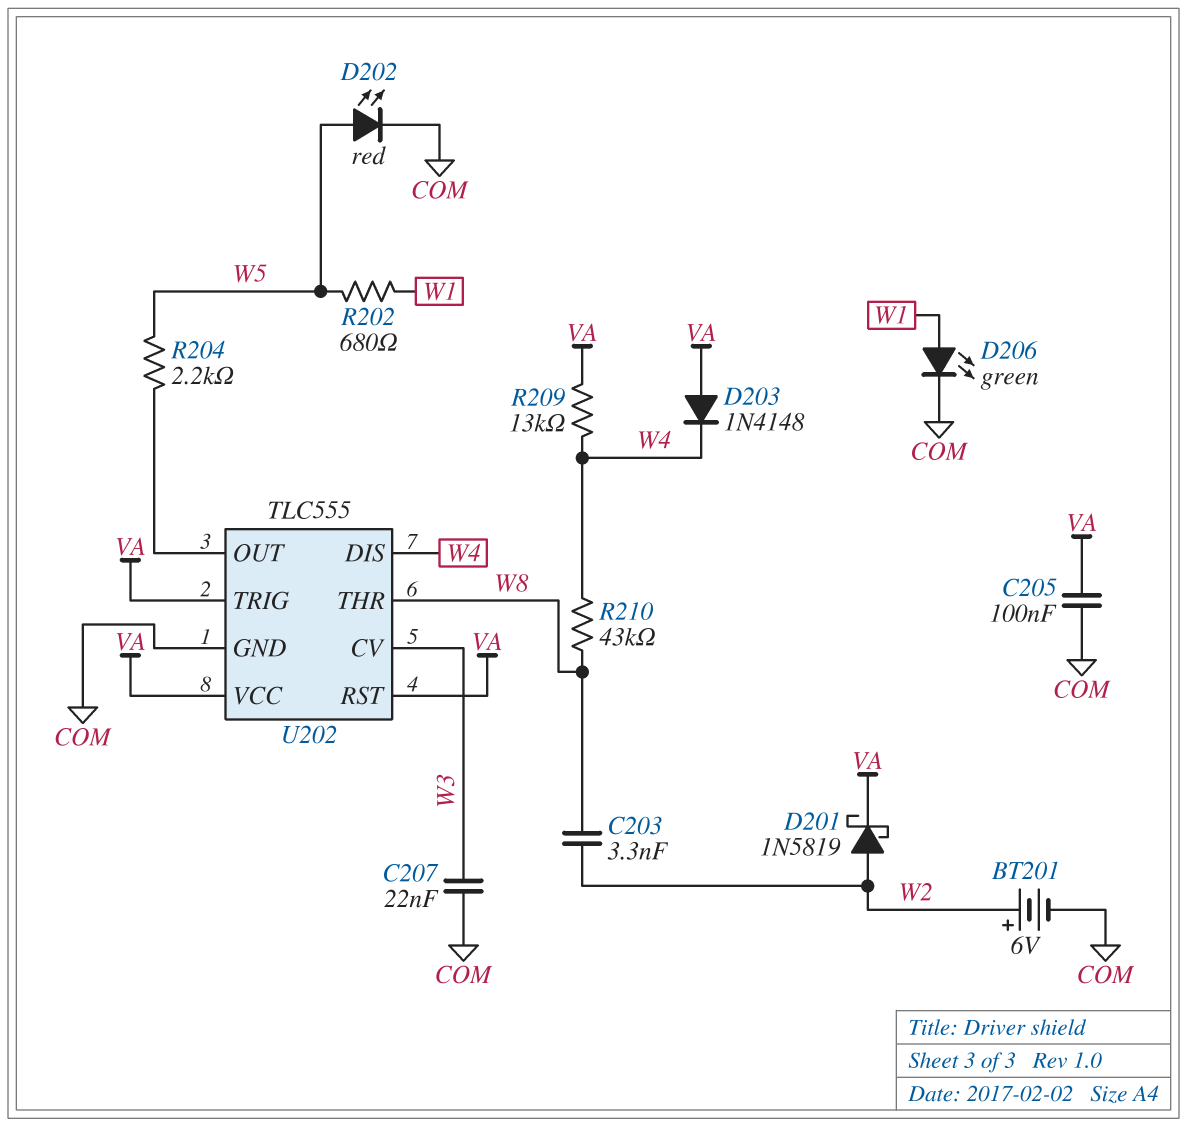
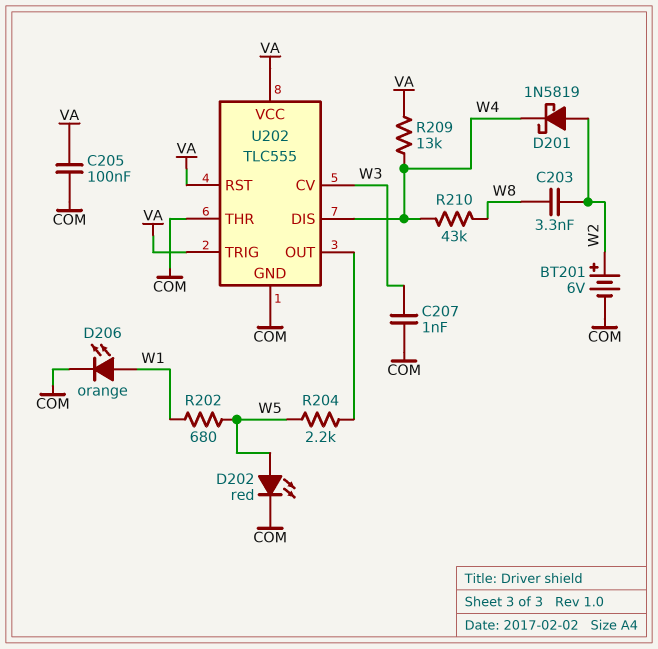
C207: 22nF (COM, W3) -> 1nF (COM, W3)
D201: schottky 1N5819 (A W2, K VA) -> schottky 1N5819 (A W2, K W4)
D203: diode 1N4148 (A VA, K W4) -> none
D206: LED green (A W1, K COM) -> LED orange (A W1, K COM)
U202 pin THR: W8 -> COM

